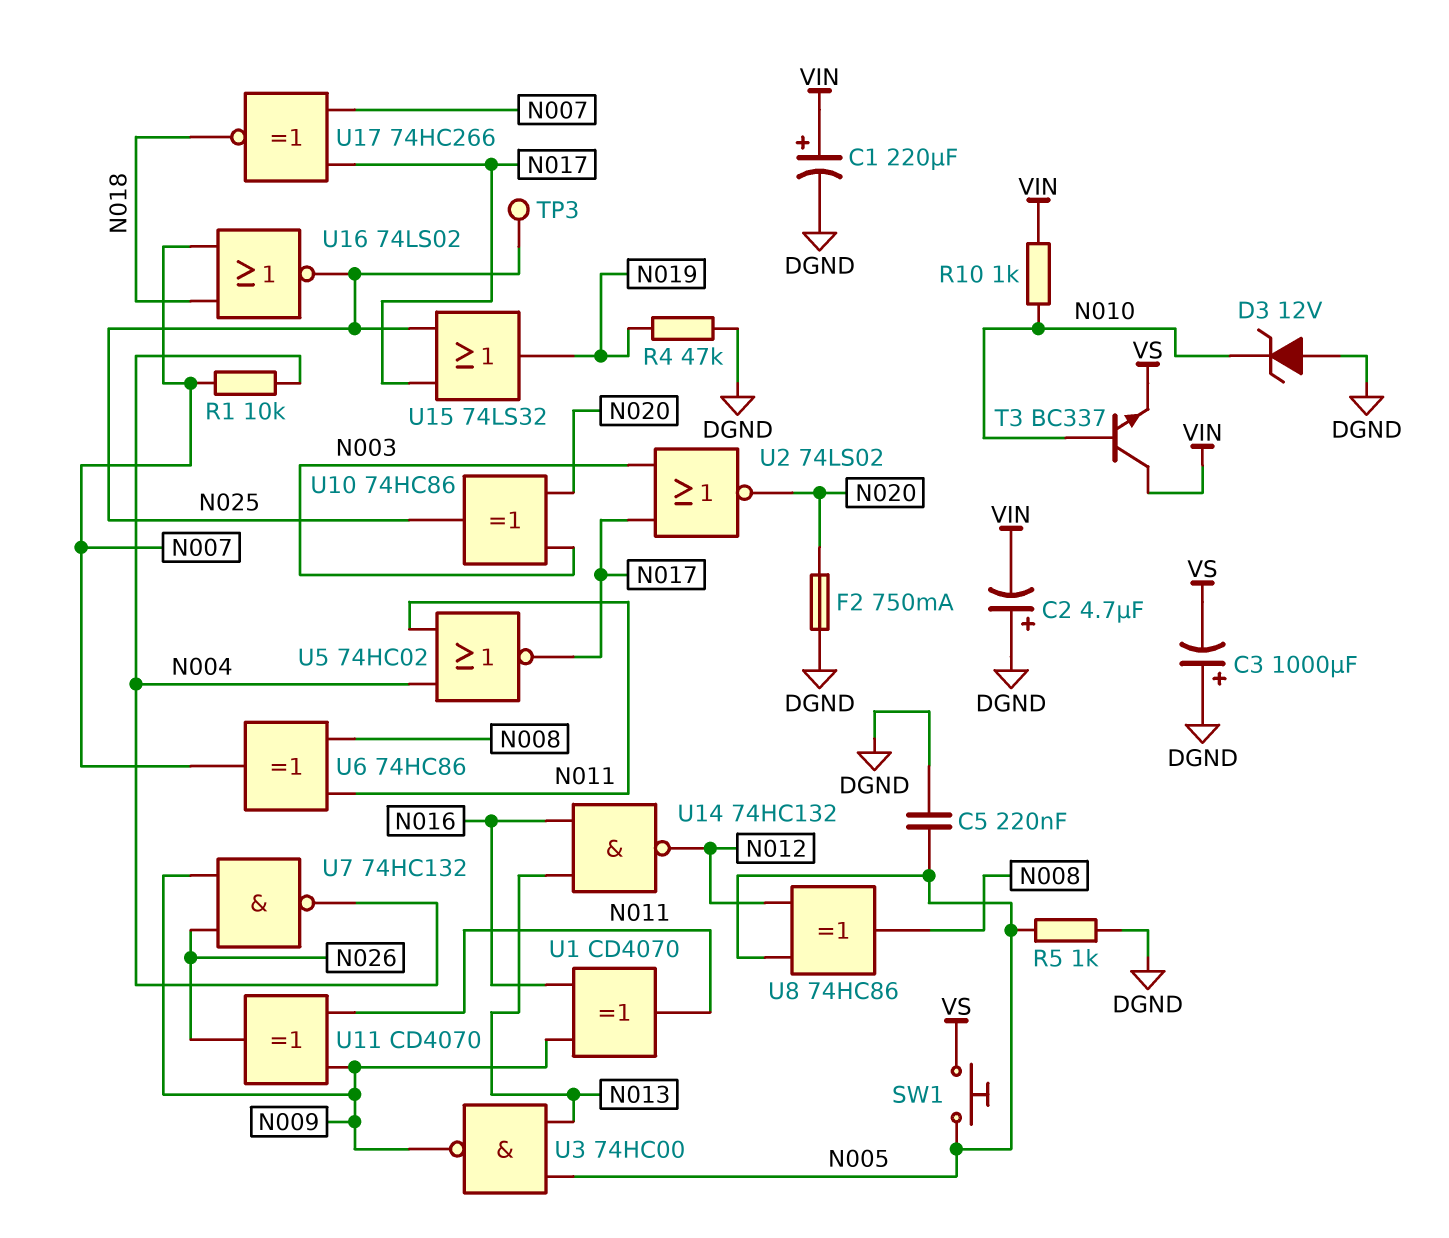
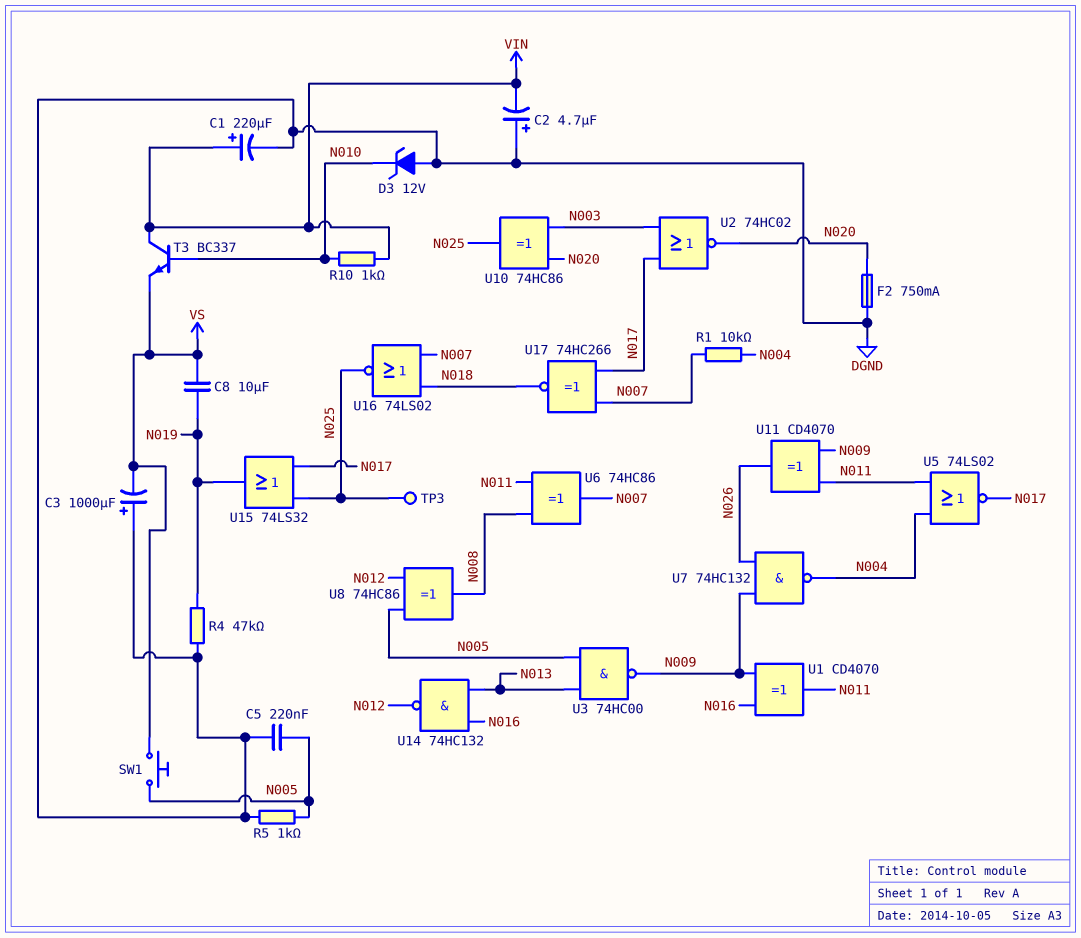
C8: none -> 10uF (N019, VS)
U2: NOR 74LS02 (in N003, in N017, out N020) -> NOR 74HC02 (in N003, in N017, out N020)
U5: NOR 74HC02 (in N004, in N011, out N017) -> NOR 74LS02 (in N004, in N011, out N017)

